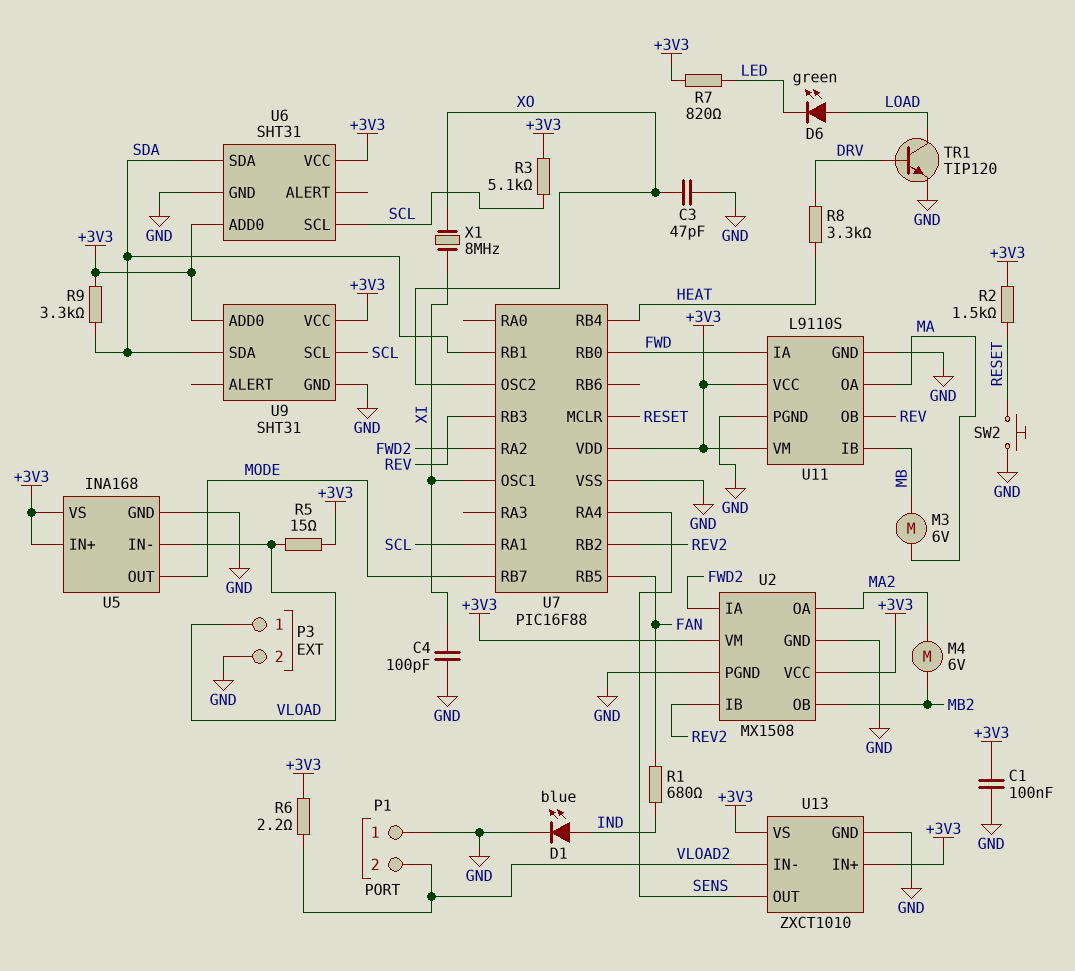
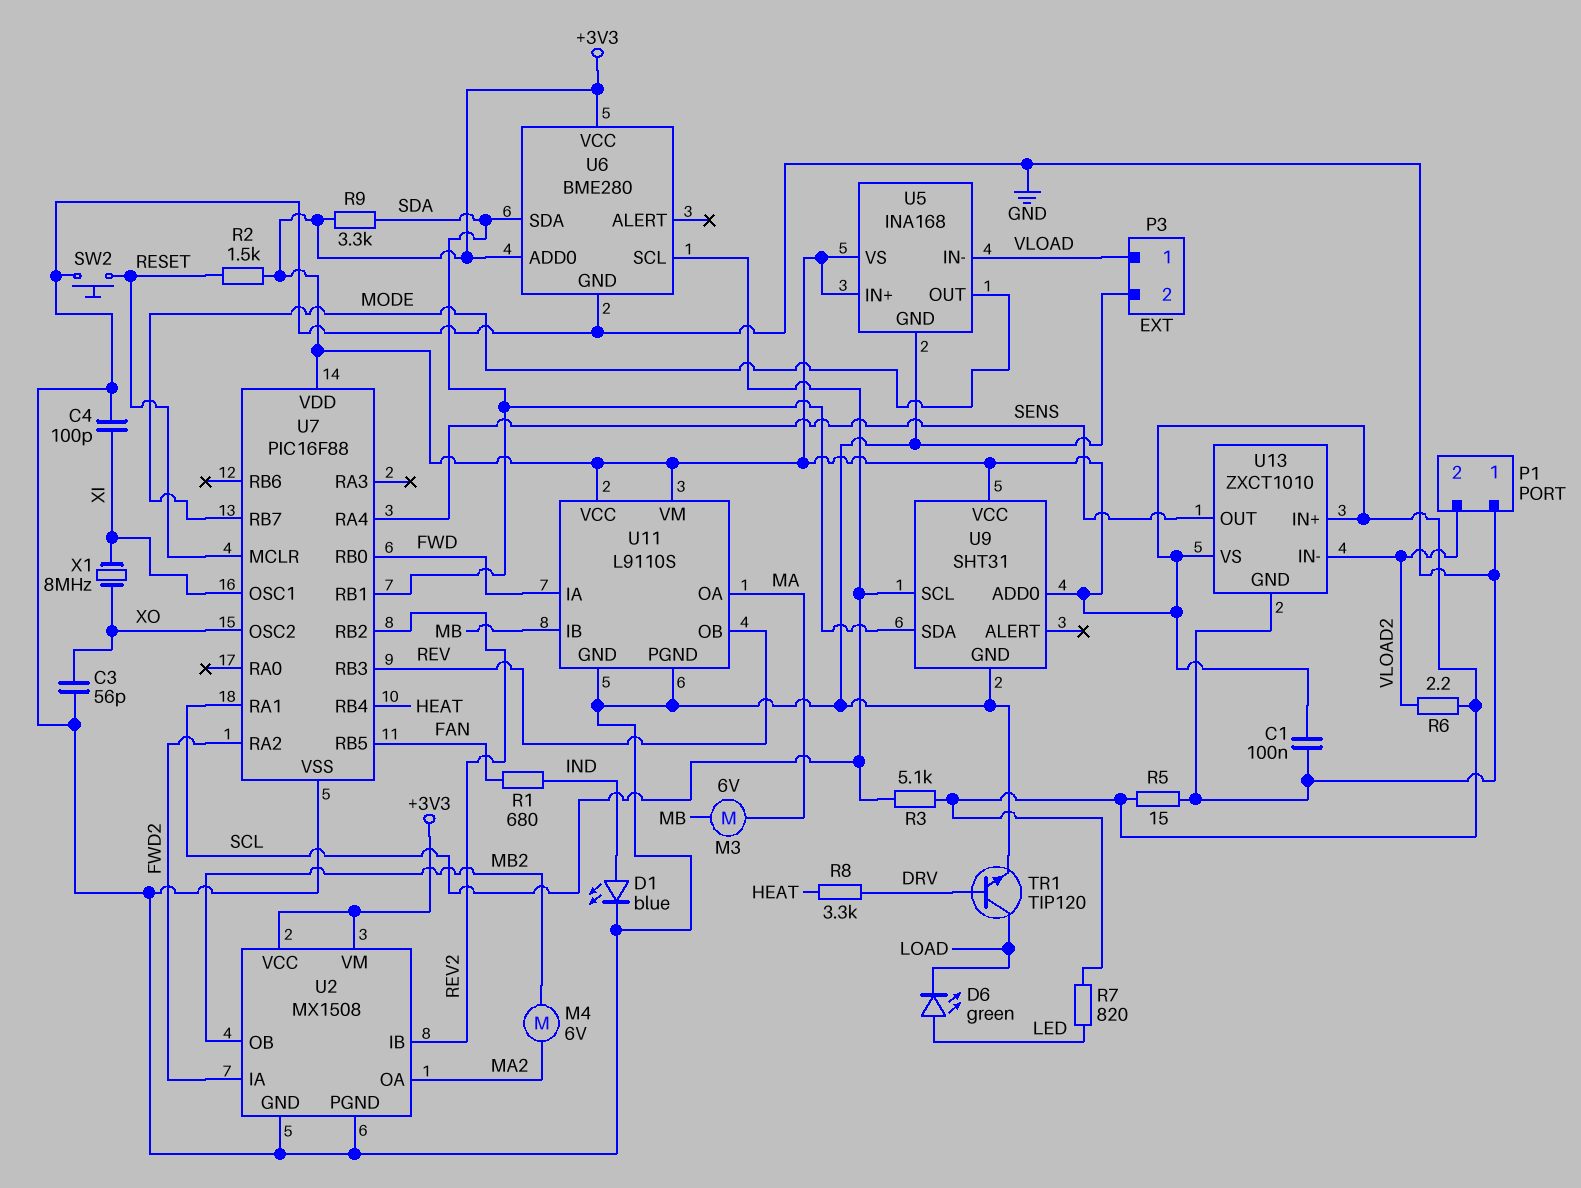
C3: 47pF (GND, XO) -> 56pF (GND, XO)
D6: LED green (A LOAD, K LED) -> LED green (A LED, K LOAD)
R5: 15 (+3V3, VLOAD) -> 15 (+3V3, GND)
U6: SHT31 -> BME280

